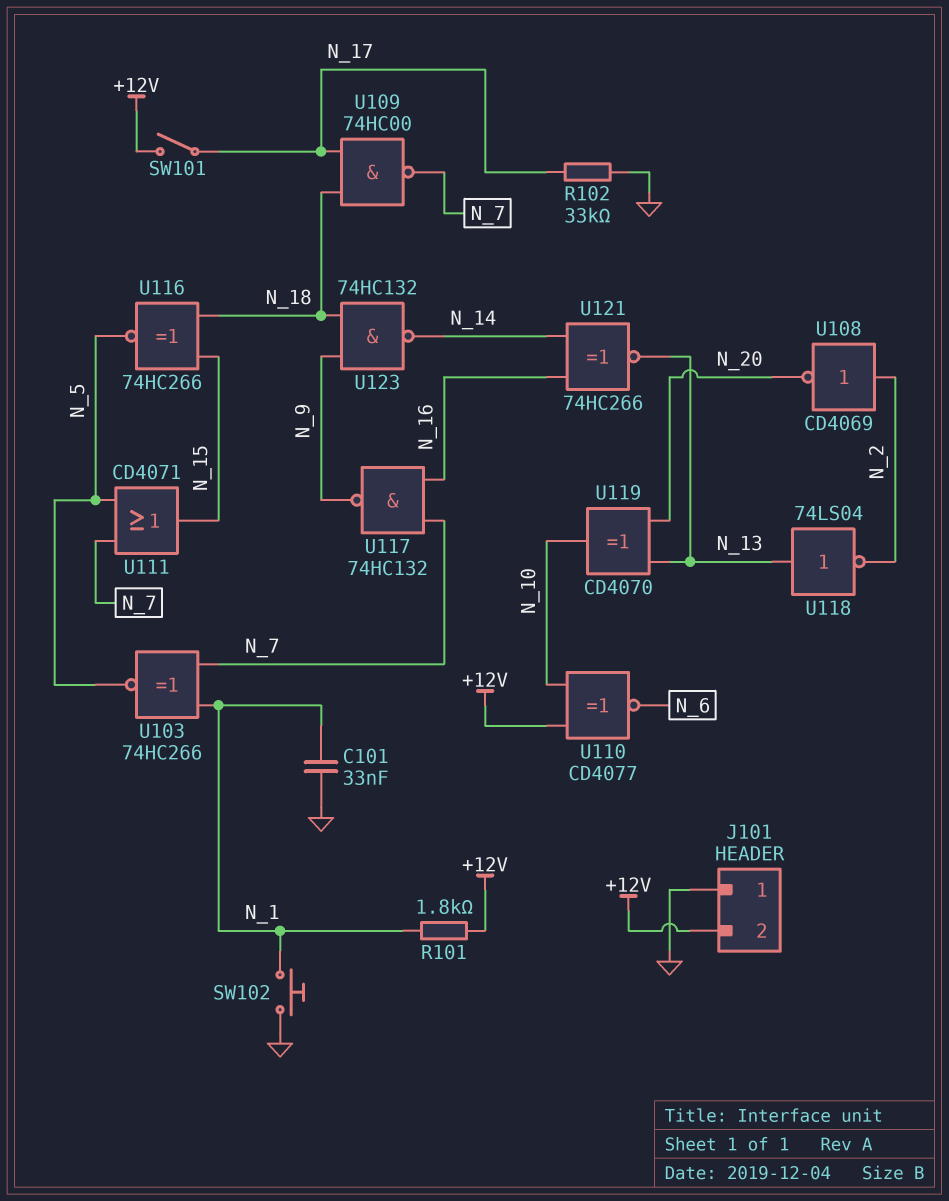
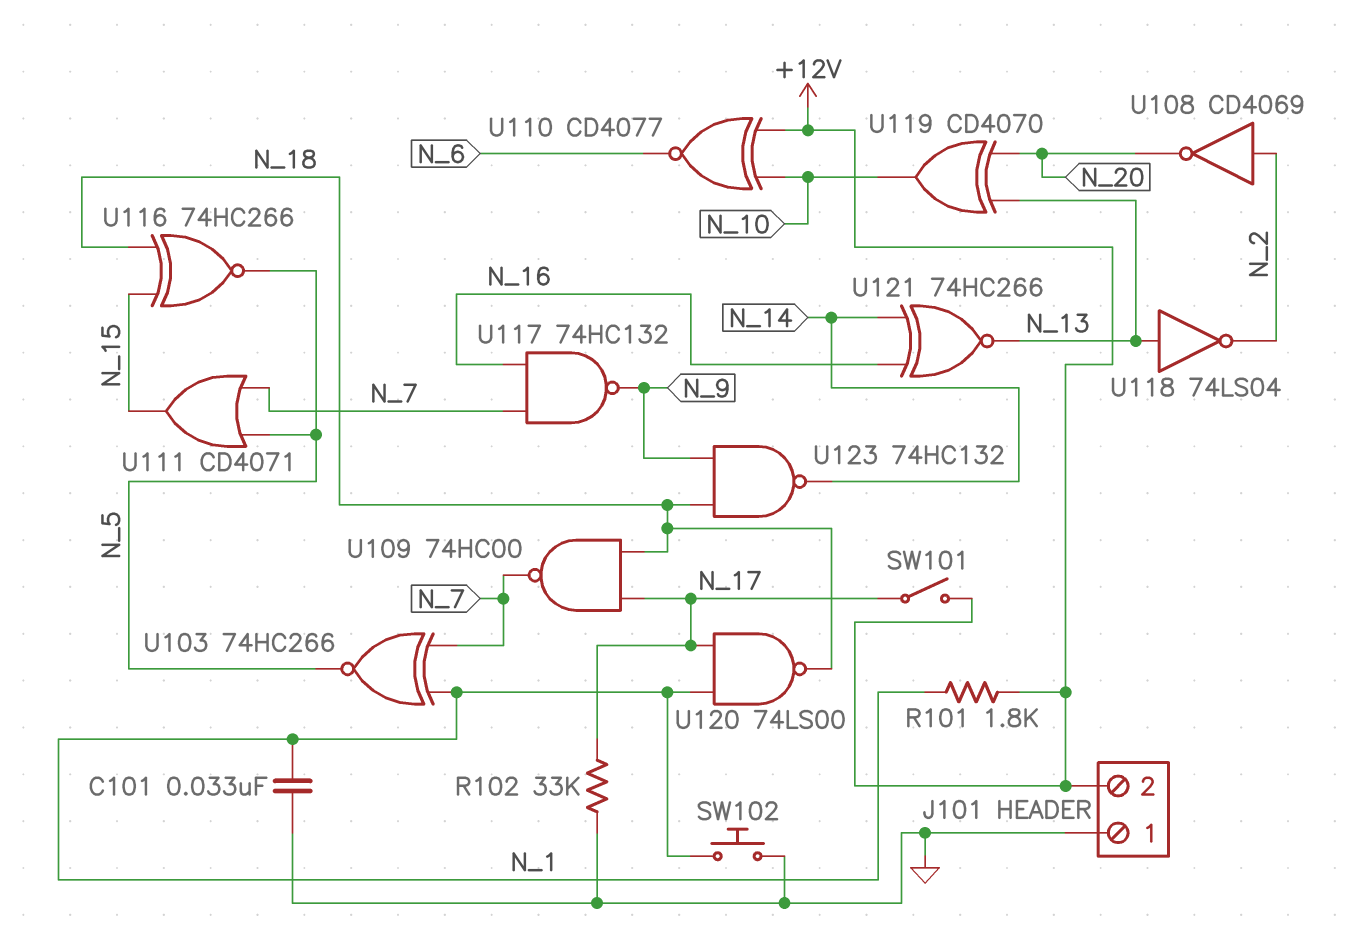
U120: none -> NAND 74LS00 (in N_1, in N_17, out N_18)

